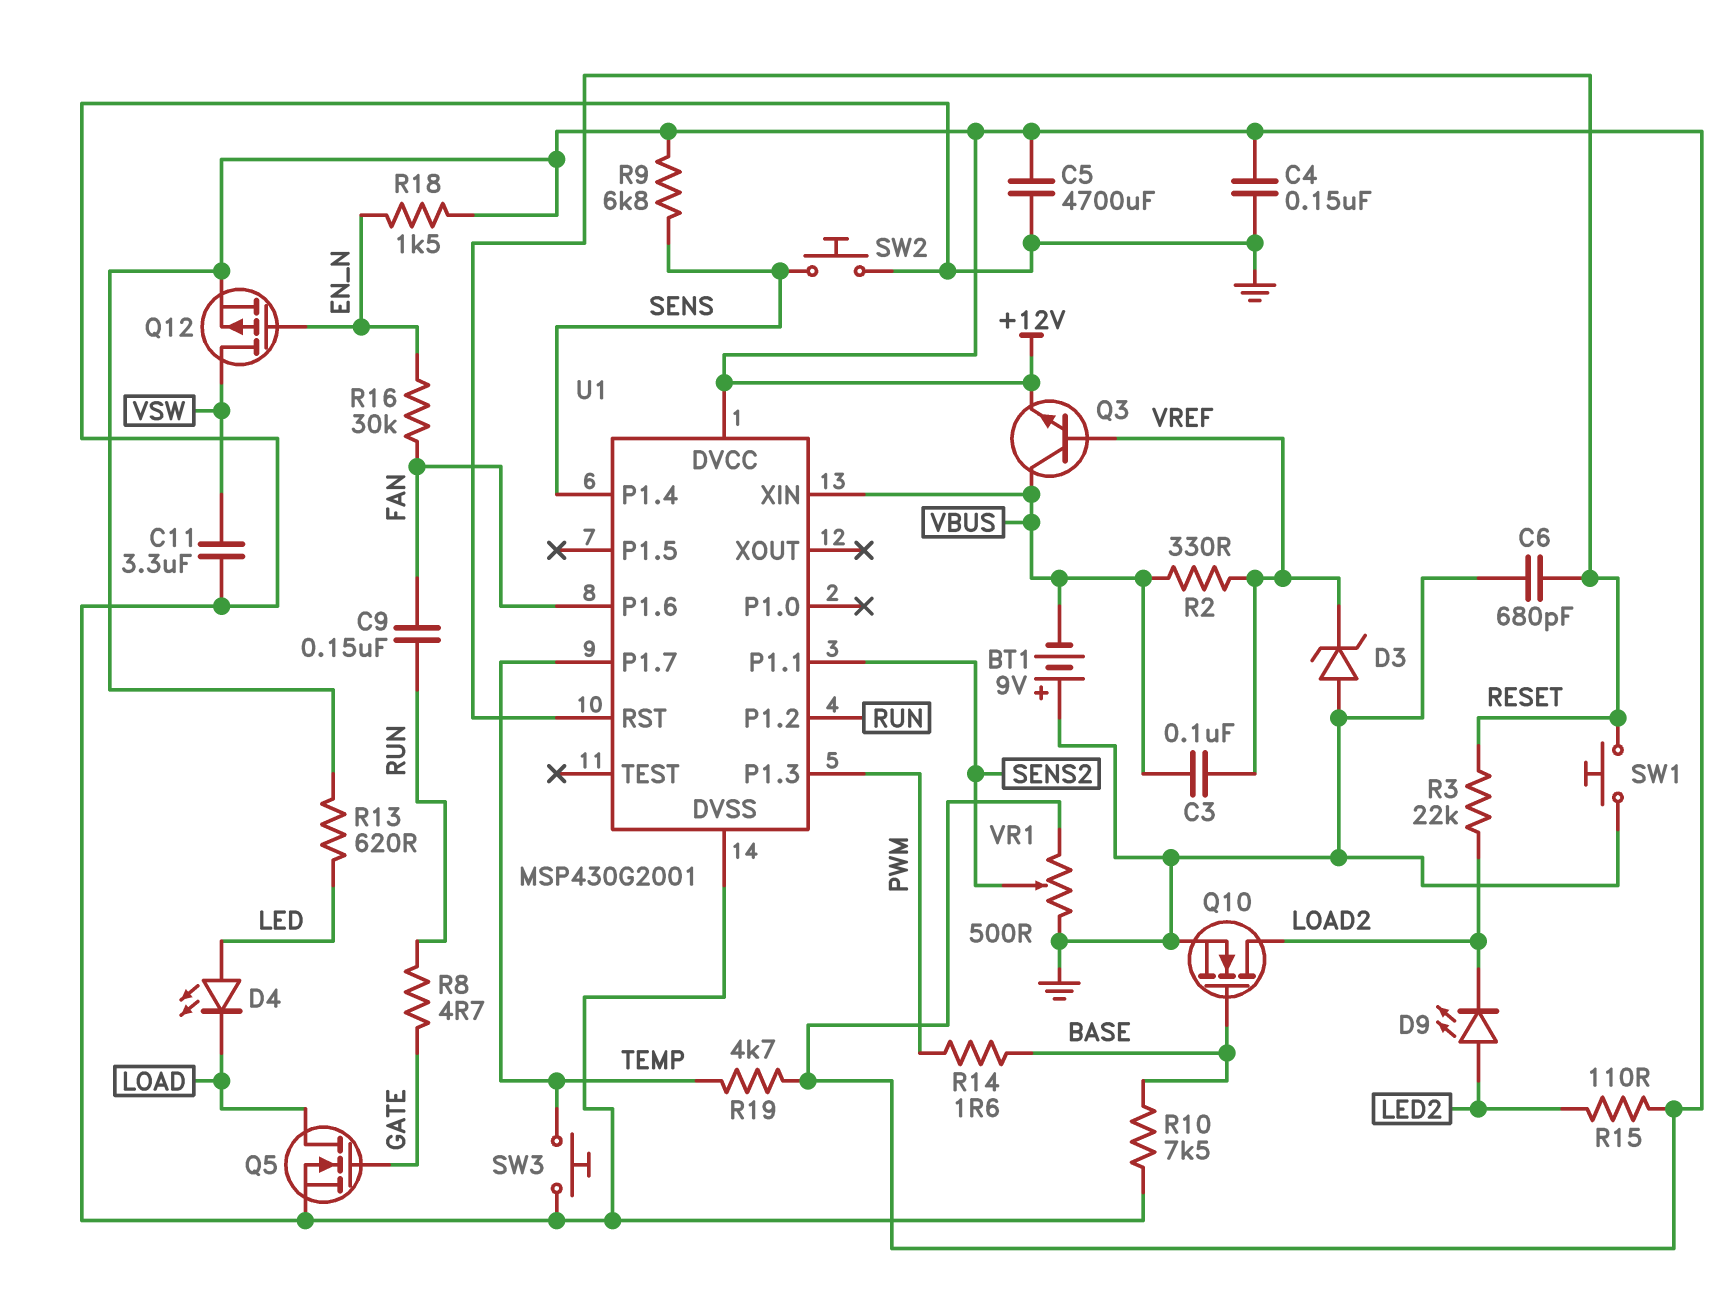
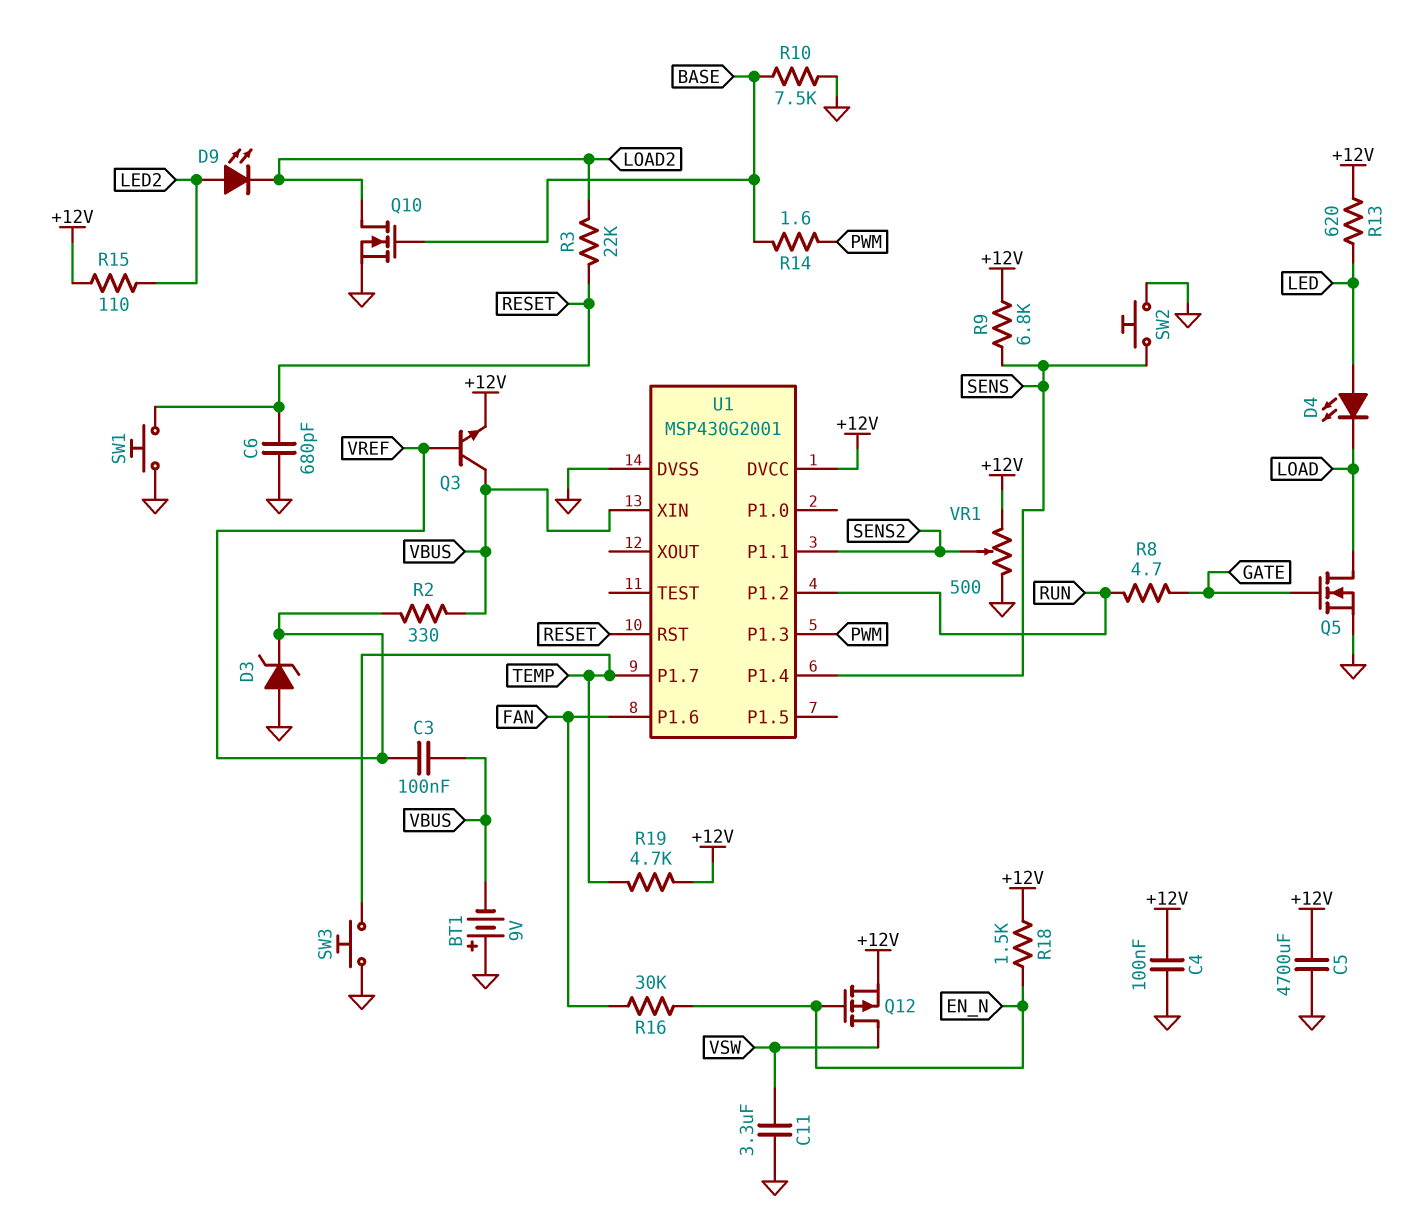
C4: 150nF (+12V, GND) -> 100nF (+12V, GND)
C9: 150nF (FAN, RUN) -> none

